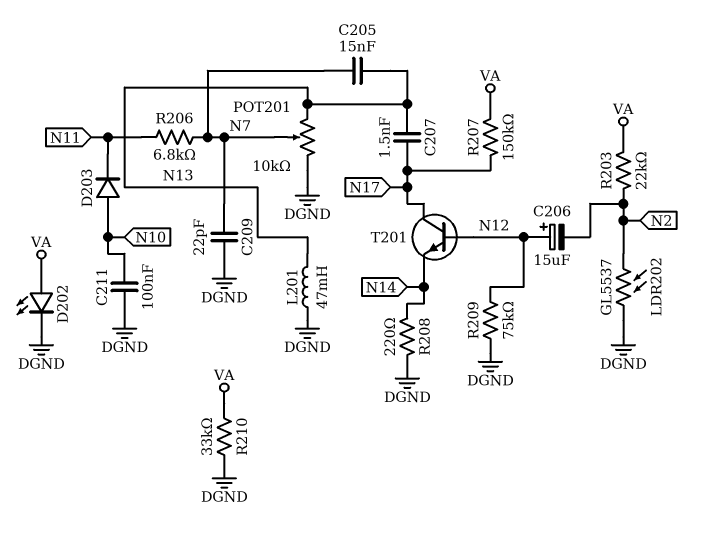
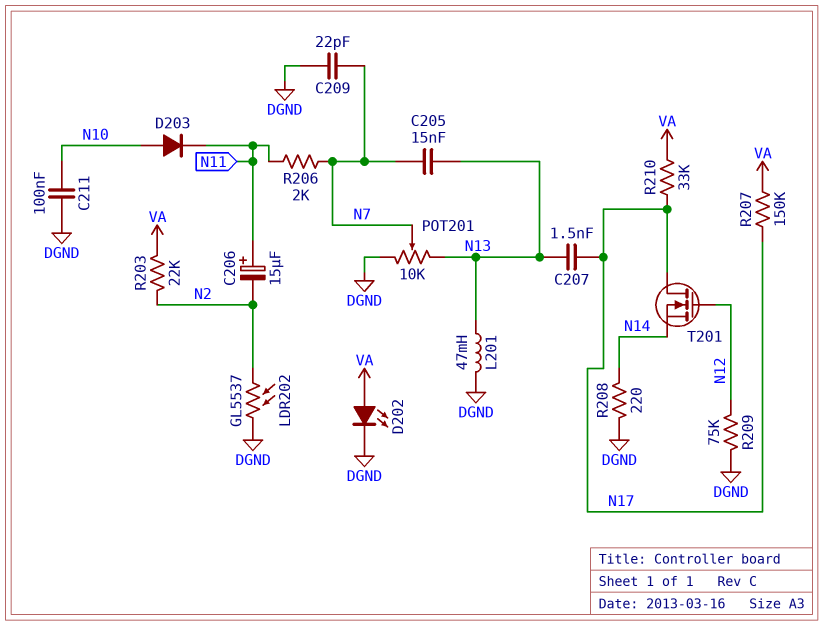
C206: 15uF (plus N12, minus N2) -> 15uF (plus N11, minus N2)
R206: 6.8k (N7, N11) -> 2k (N7, N11)
R210: 33k (DGND, VA) -> 33k (N17, VA)
T201: NPN (B N12, C N17, E N14) -> NMOS (G N12, D N17, S N14)

